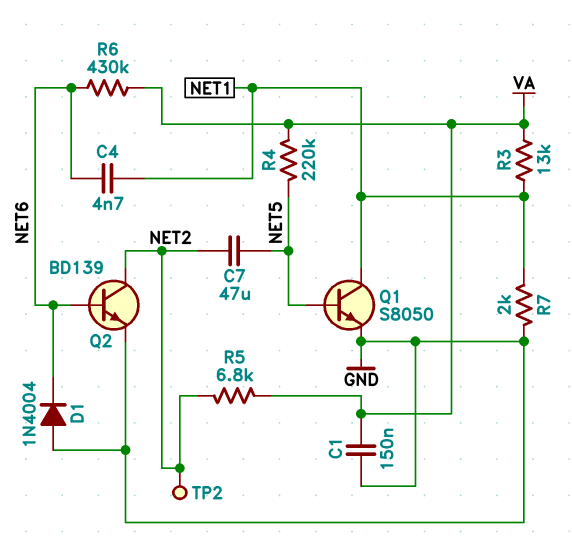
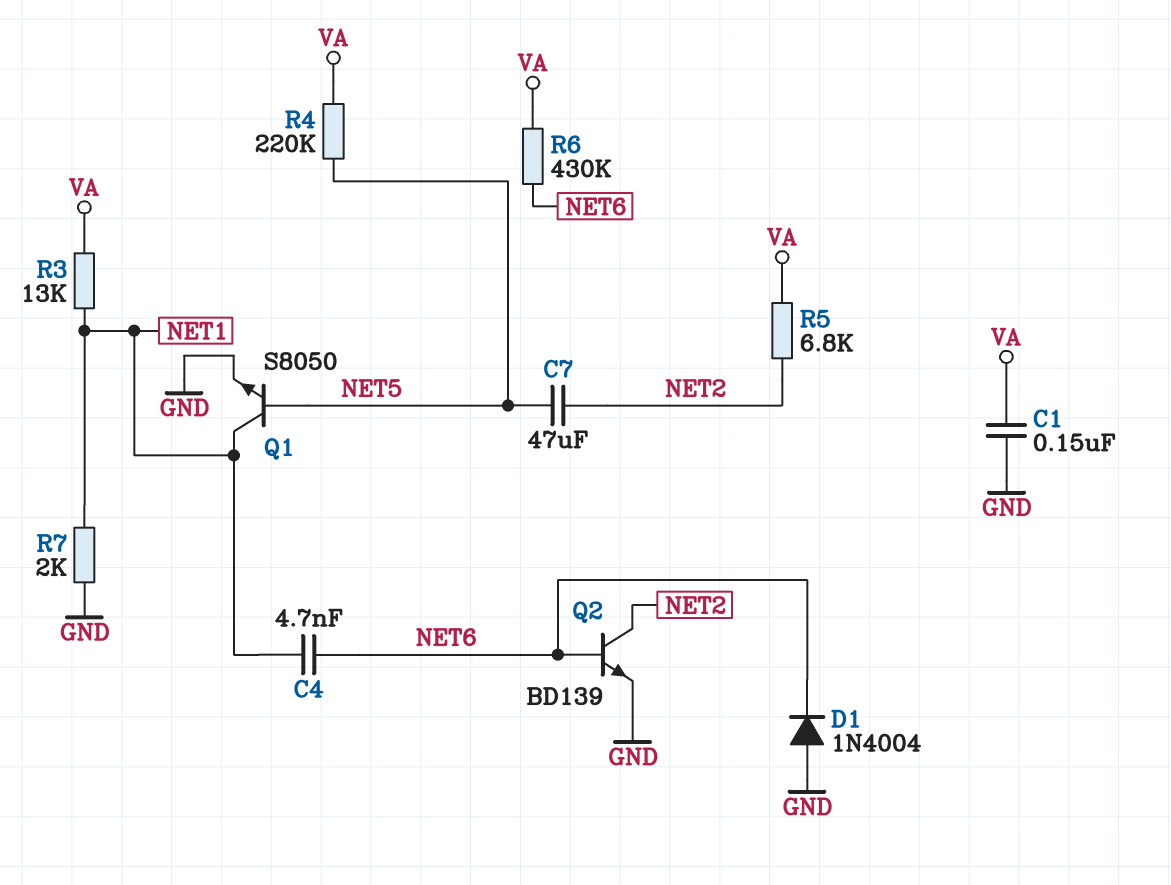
TP2: test point (NET2) -> none

